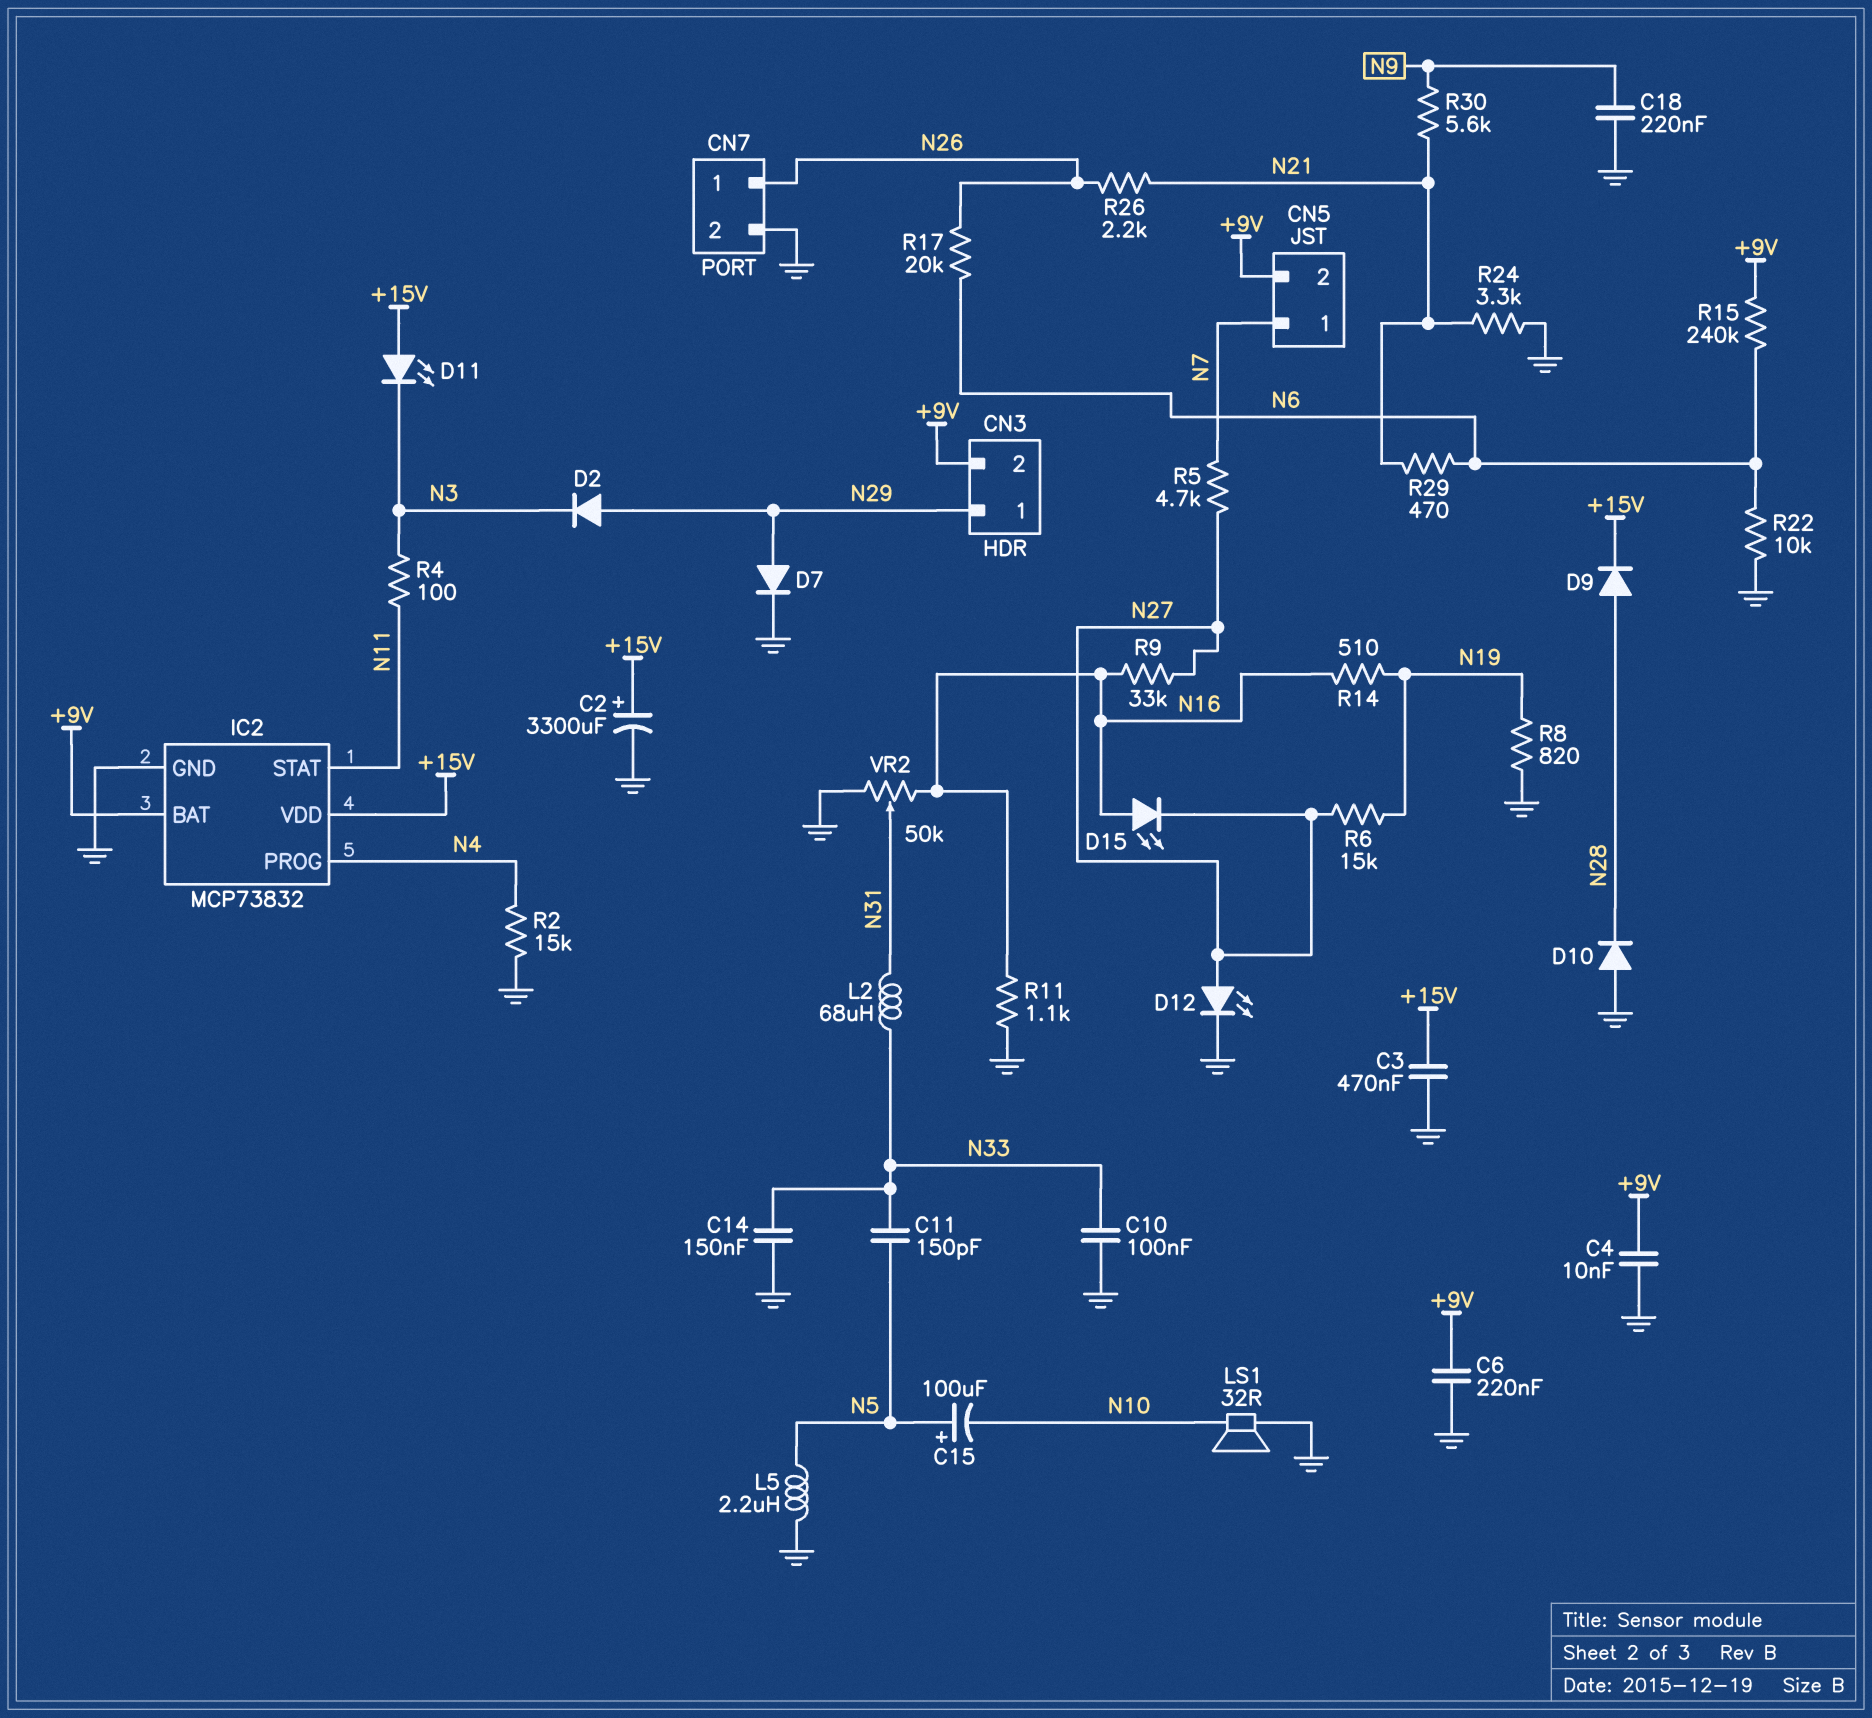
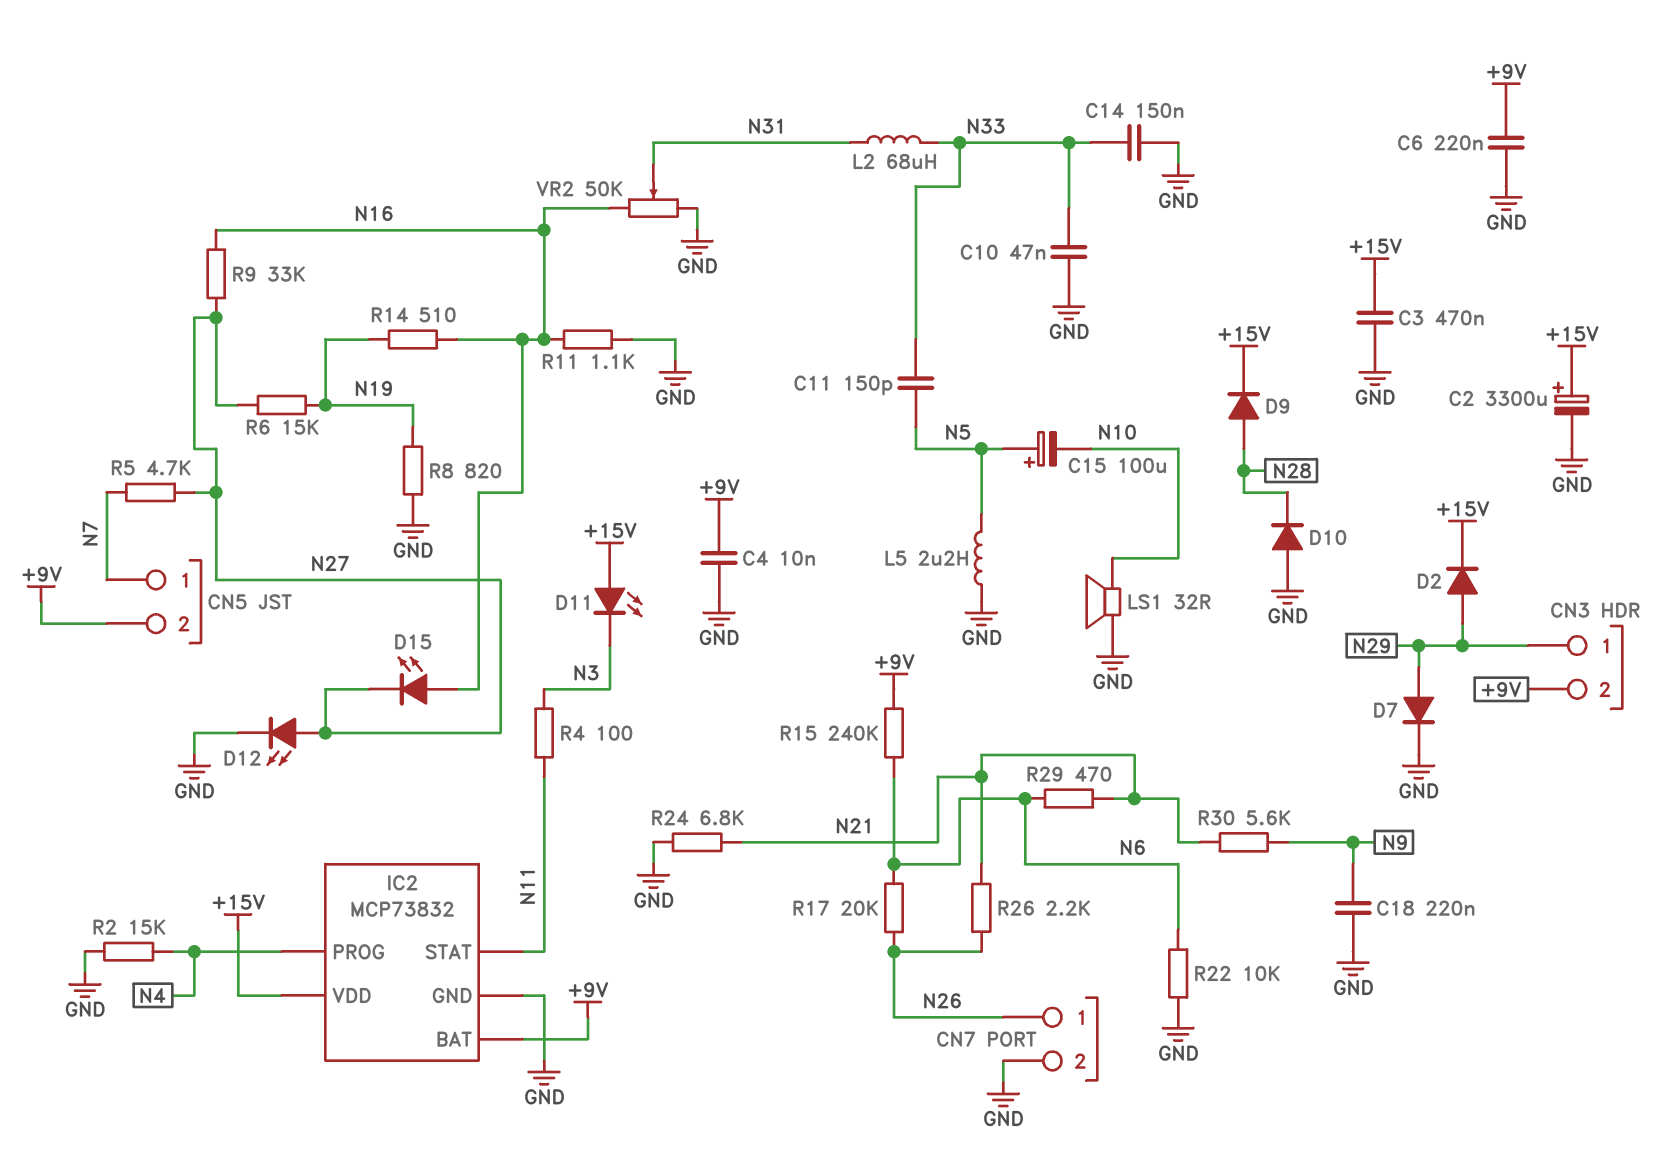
C10: 100nF (GND, N33) -> 47nF (GND, N33)
D2: diode (A N29, K N3) -> diode (A N29, K +15V)
R24: 3.3k (GND, N21) -> 6.8k (GND, N21)

